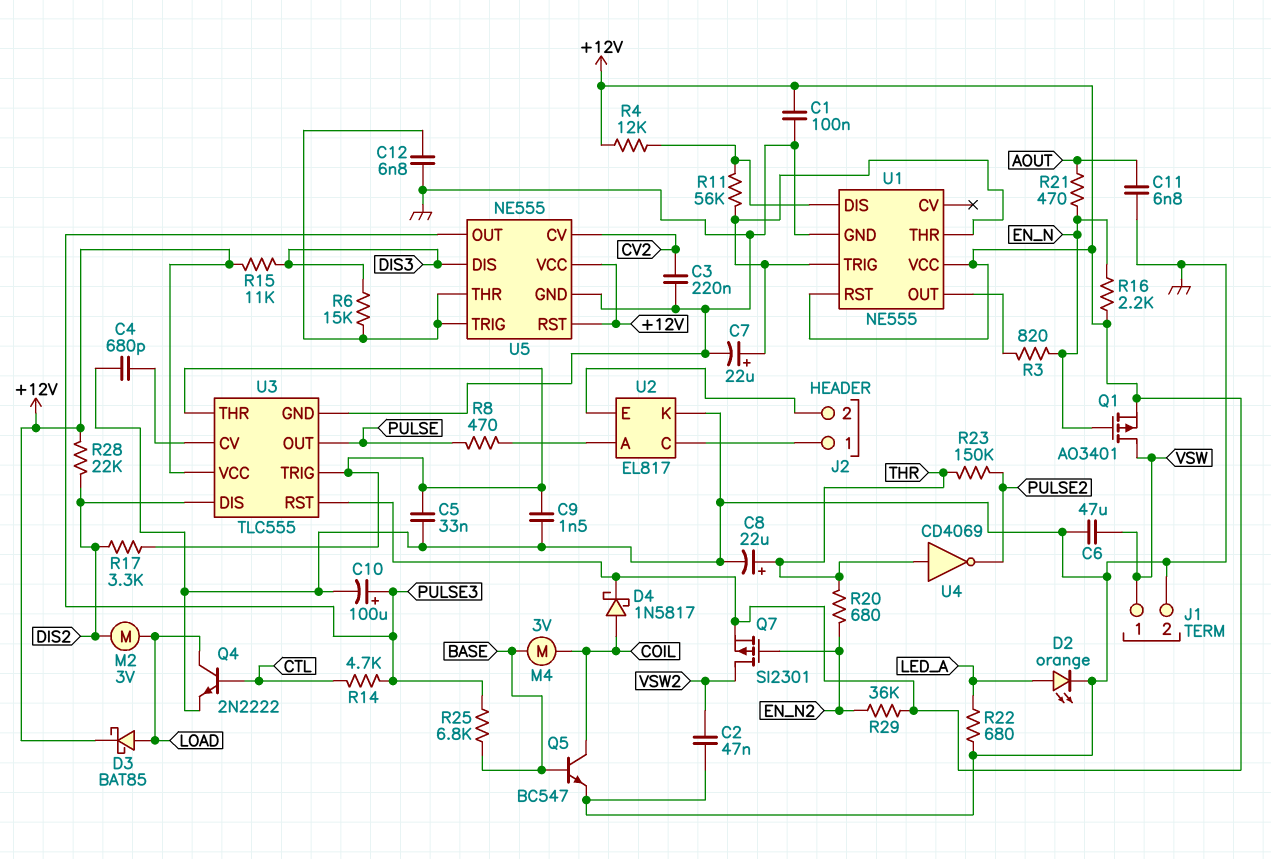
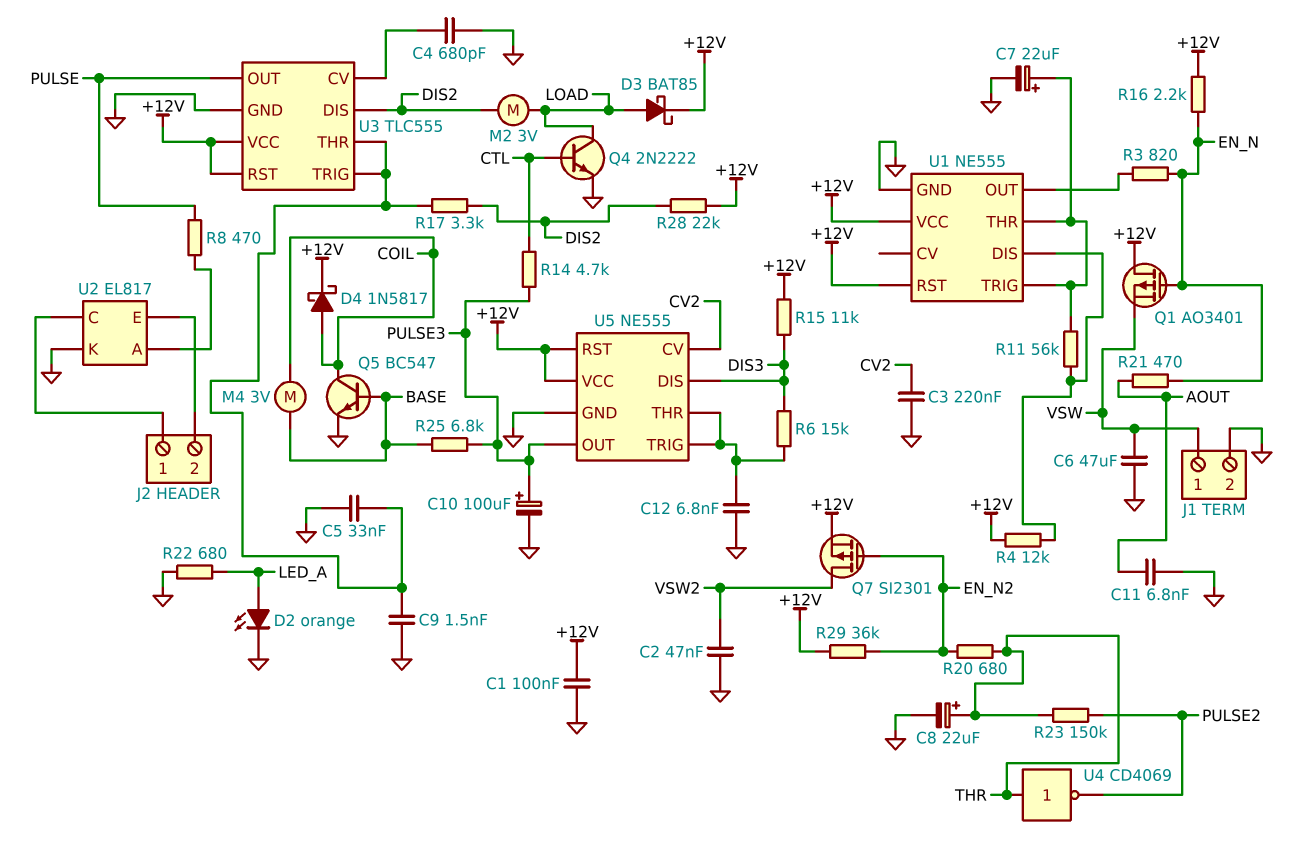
Q1: PMOS AO3401 (G EN_N, D VSW, S +12V) -> PMOS AO3401 (G EN_N, D +12V, S VSW)

